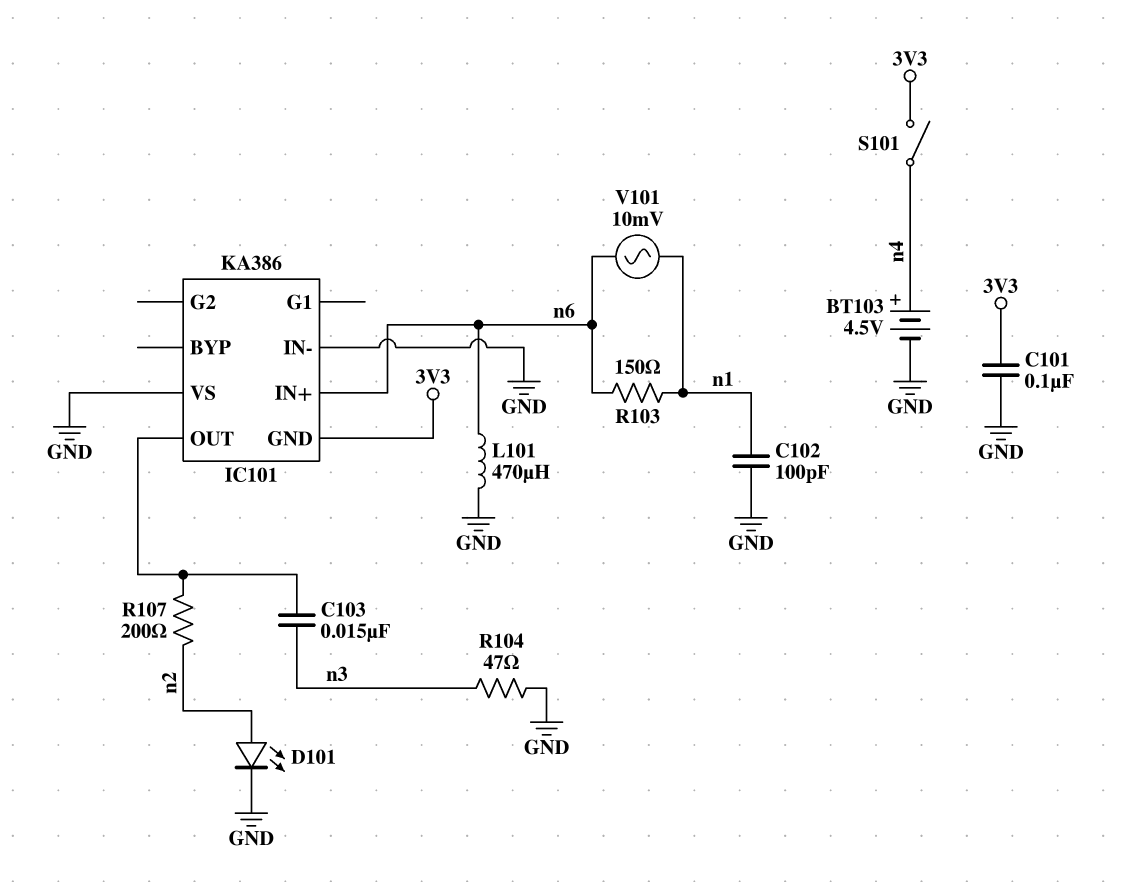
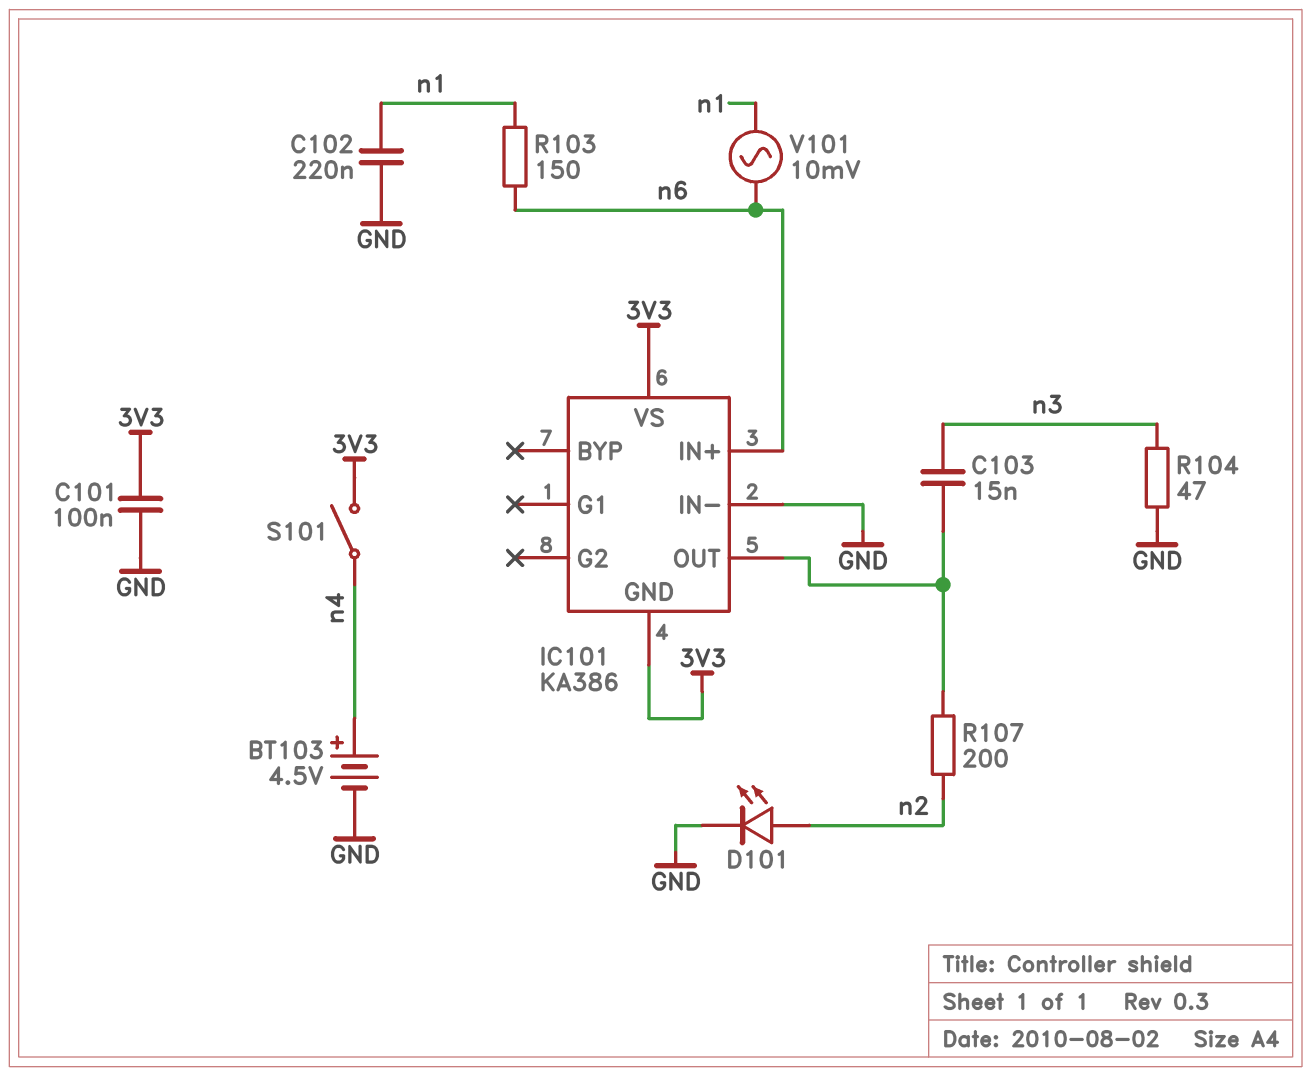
C102: 100pF (GND, n1) -> 220nF (GND, n1)
IC101 pin VS: GND -> 3V3
L101: 470uH (GND, n6) -> none

